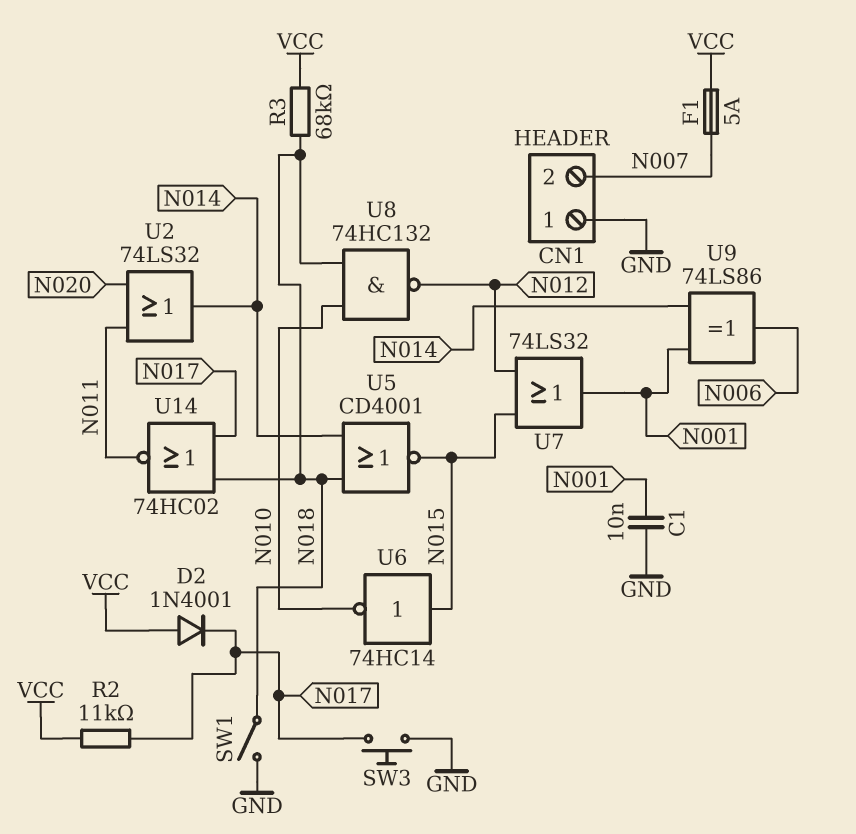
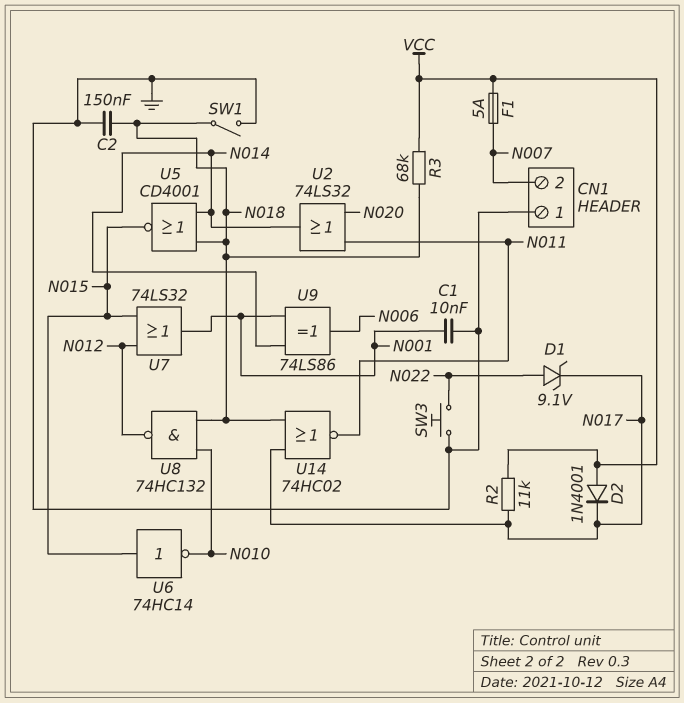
C2: none -> 150nF (GND, N018)
D1: none -> zener 9.1V (A N022, K N017)
SW3: button (GND, N017) -> button (GND, N022)

